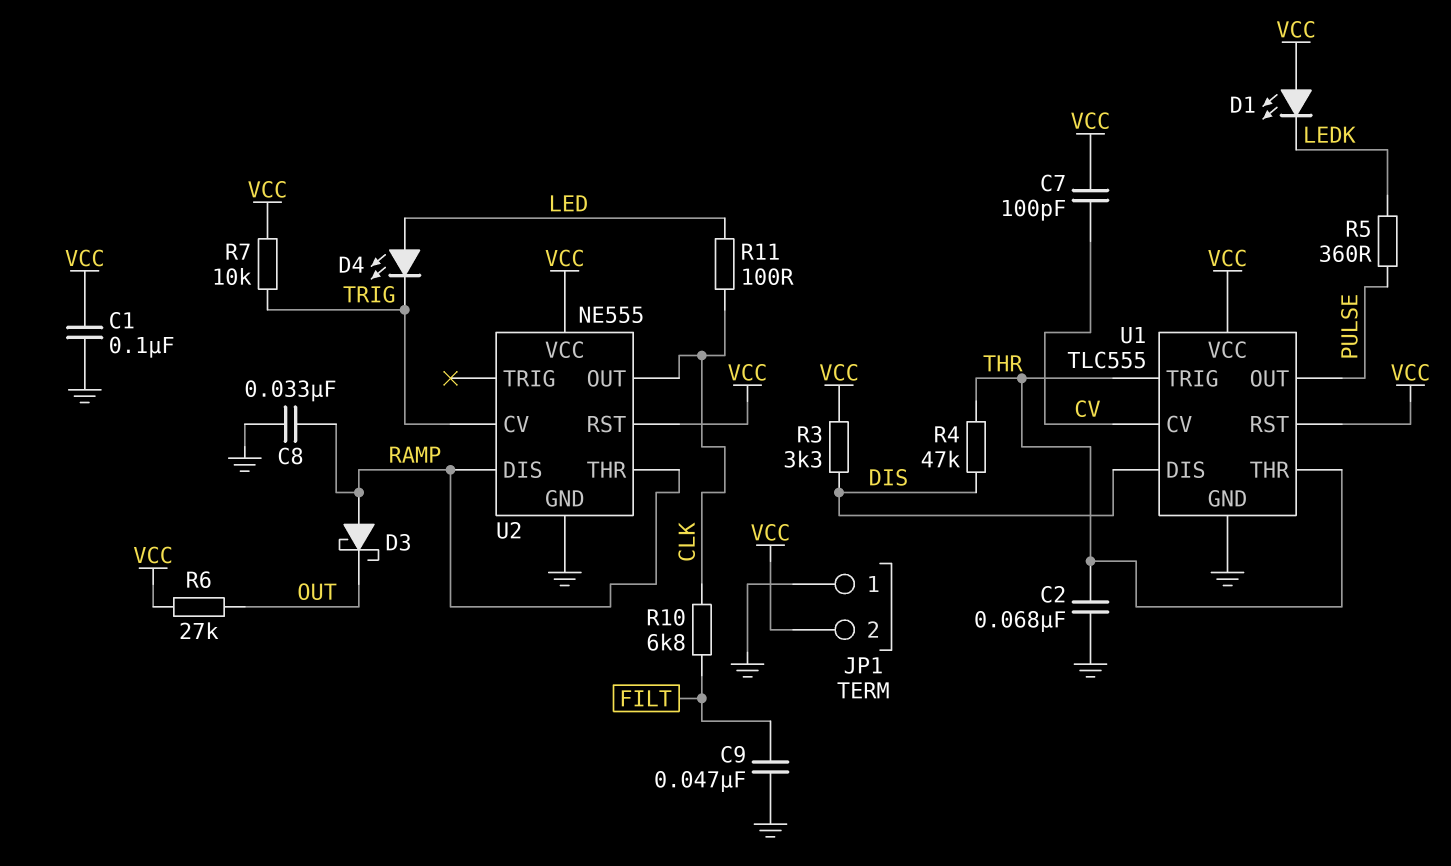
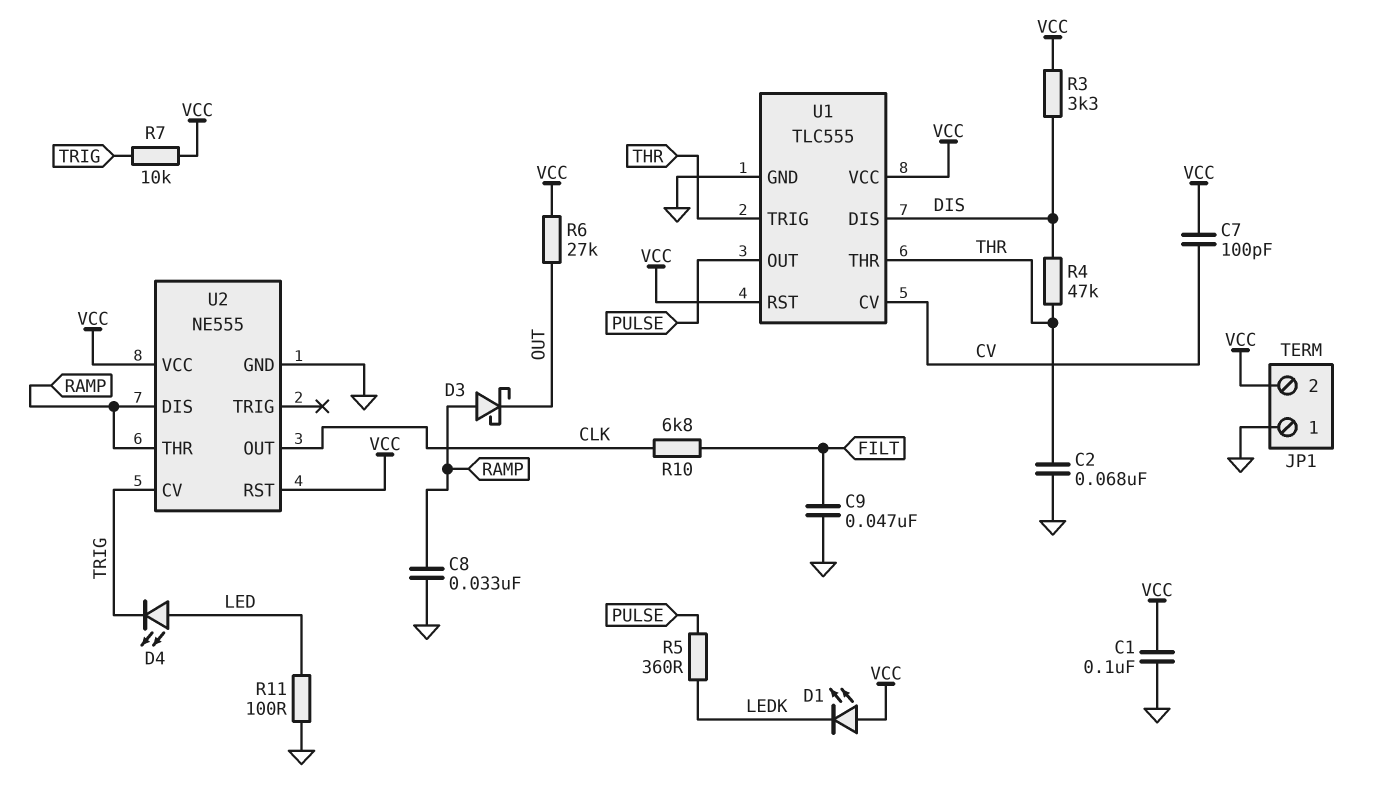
R11: 100 (CLK, LED) -> 100 (GND, LED)

